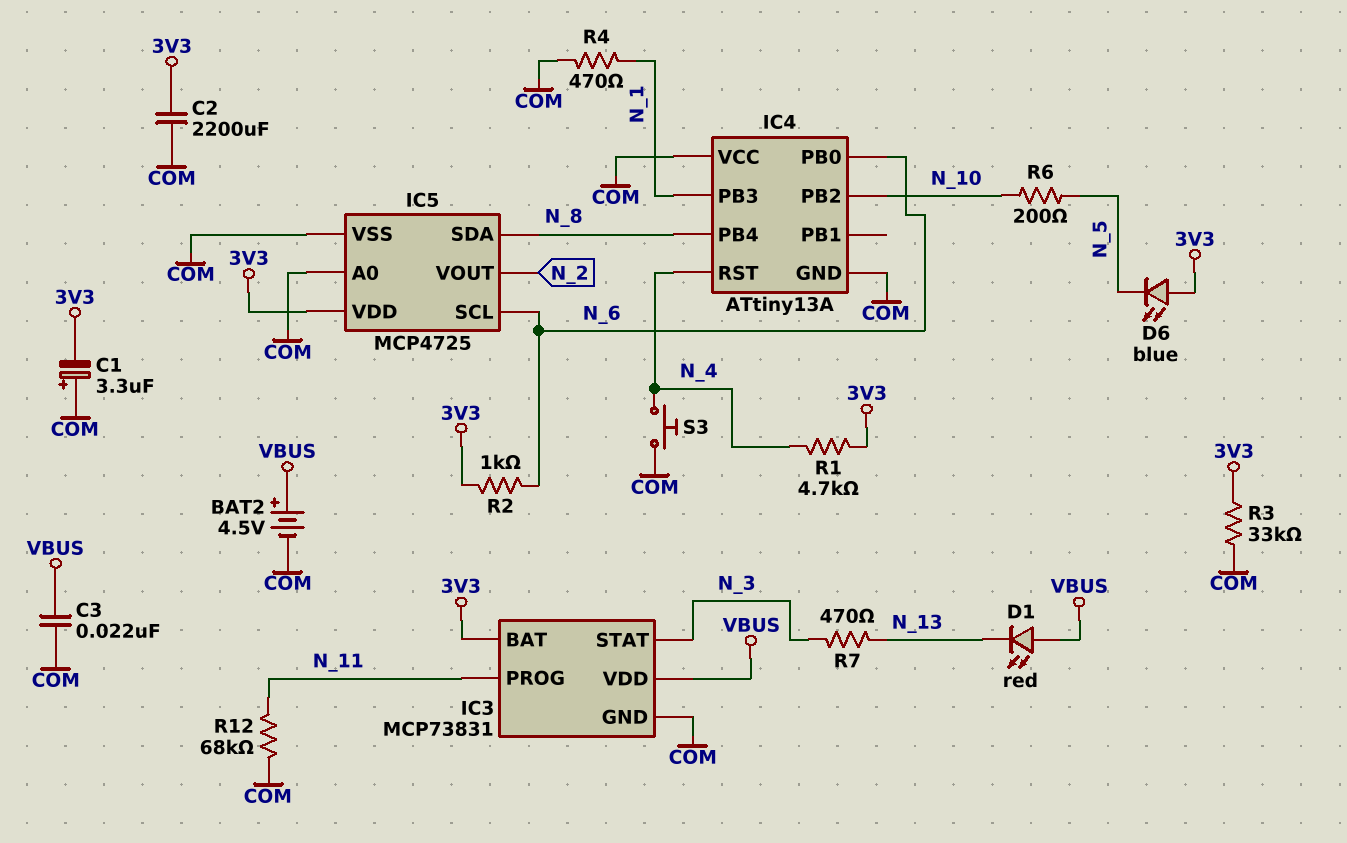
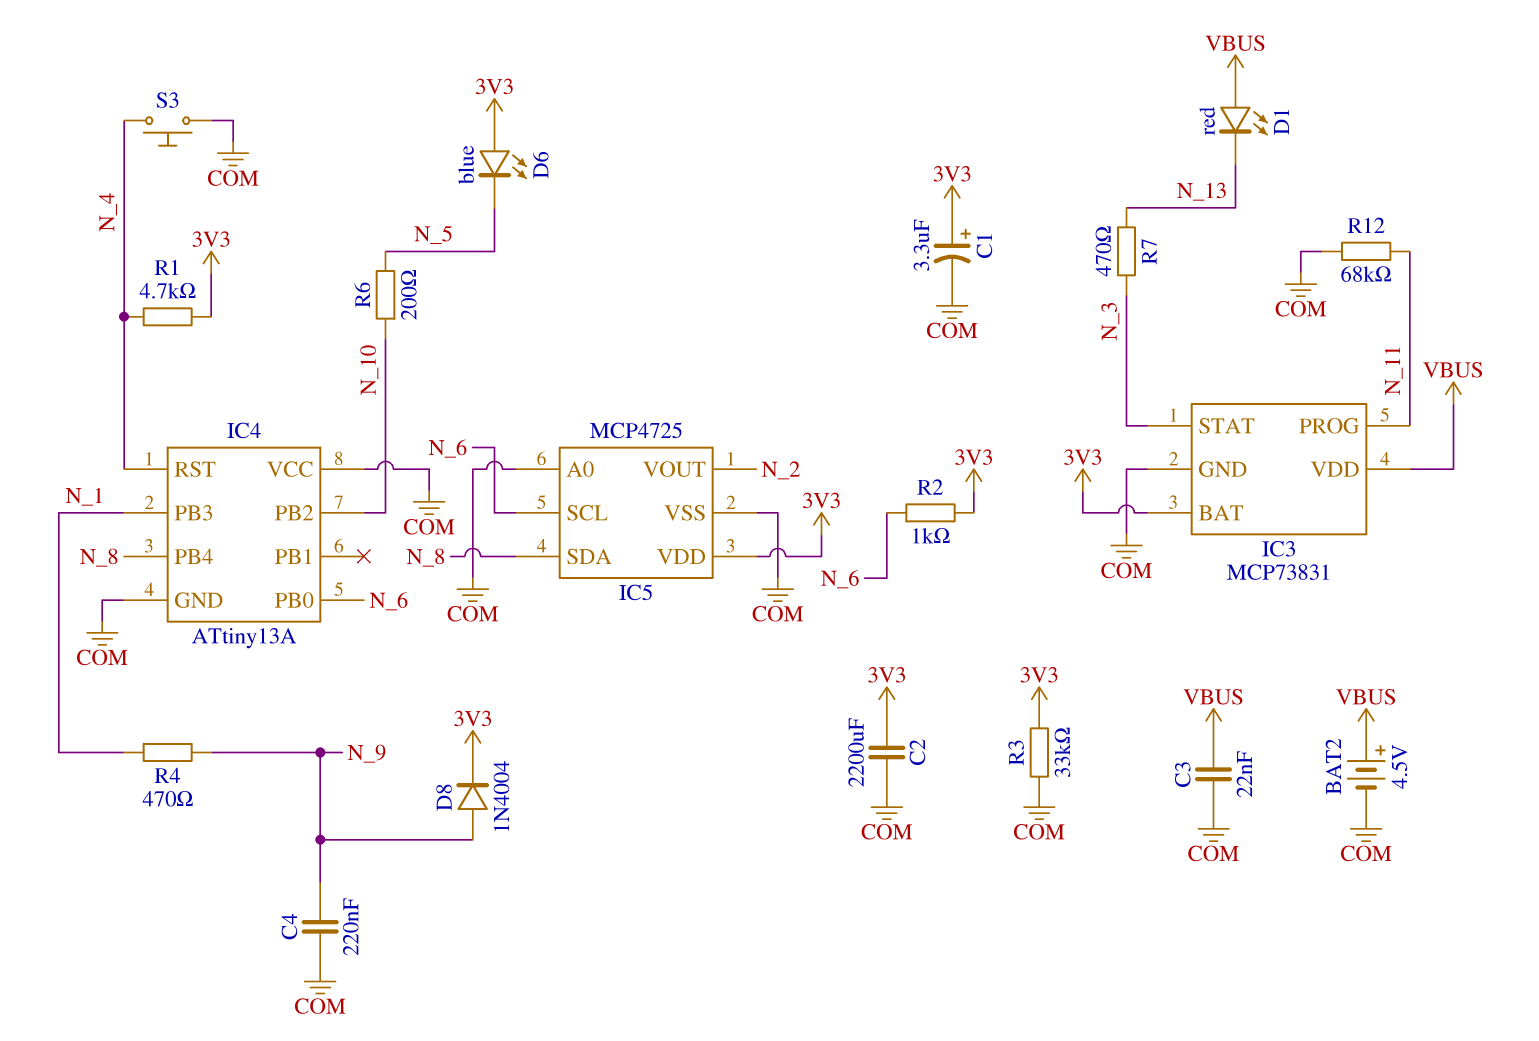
C1: 3.3uF (plus COM, minus 3V3) -> 3.3uF (plus 3V3, minus COM)
C4: none -> 220nF (COM, N_9)
D8: none -> diode 1N4004 (A N_9, K 3V3)
R4: 470 (COM, N_1) -> 470 (N_1, N_9)

